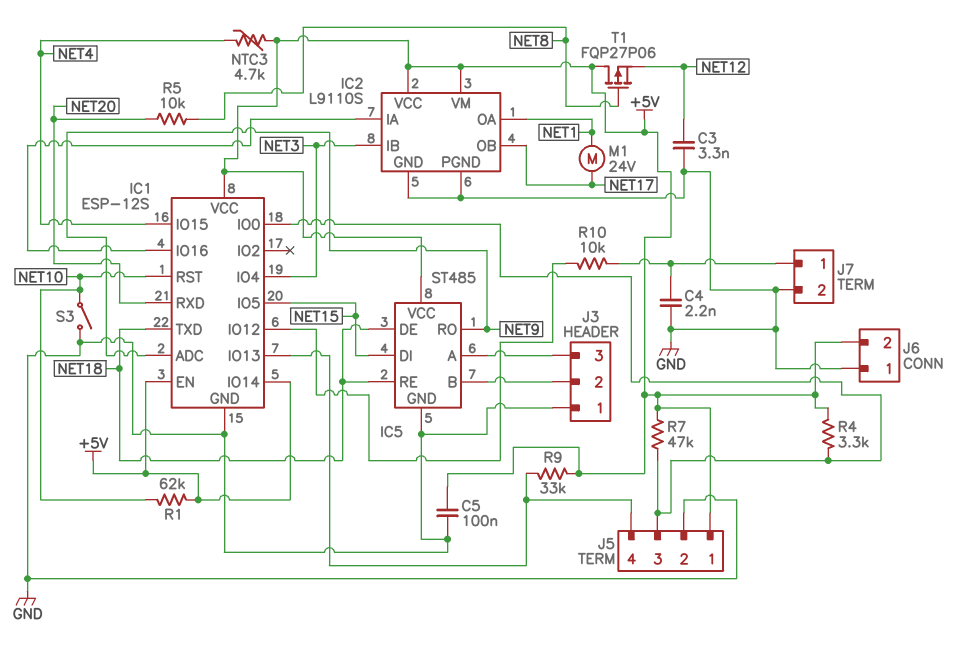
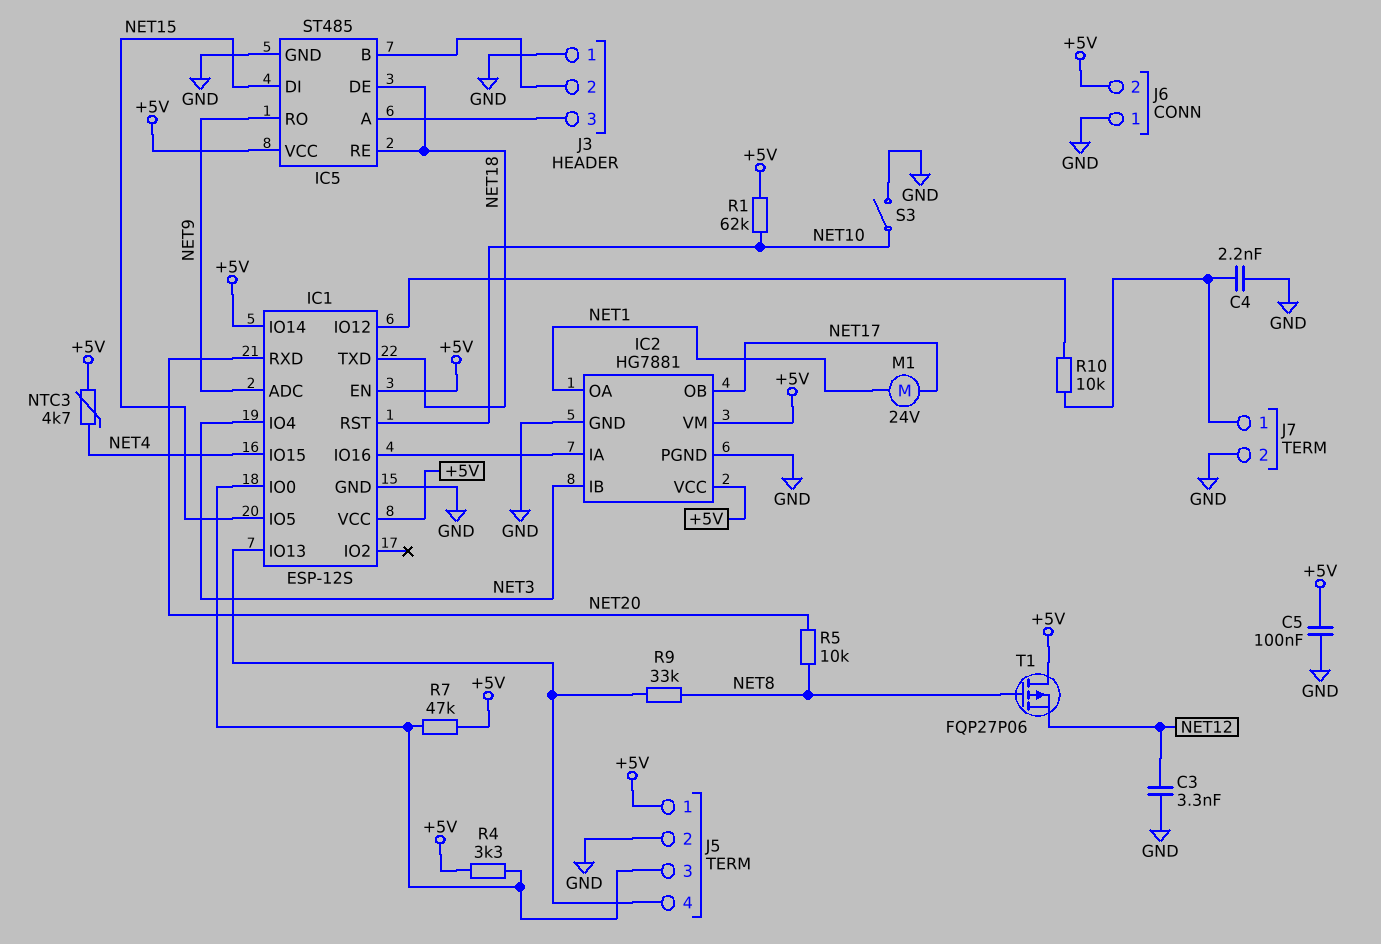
IC2: L9110S -> HG7881
R9: 33k (+5V, IC1/IO13) -> 33k (IC1/IO13, NET8)

